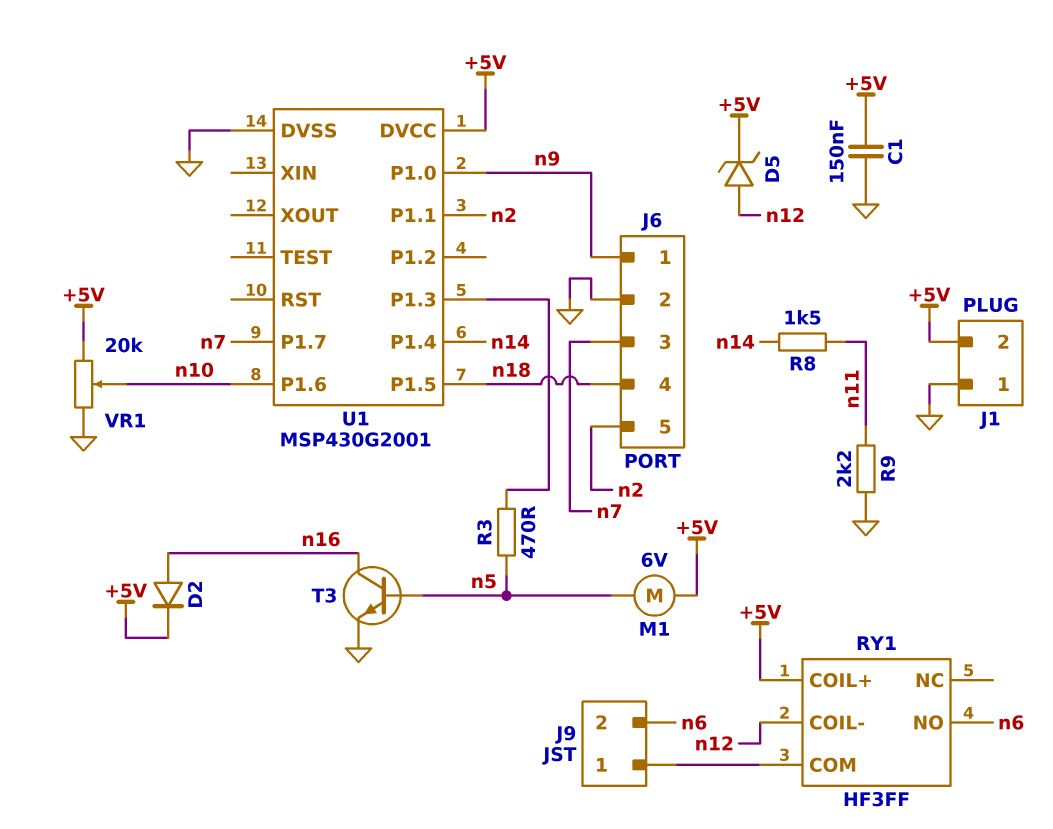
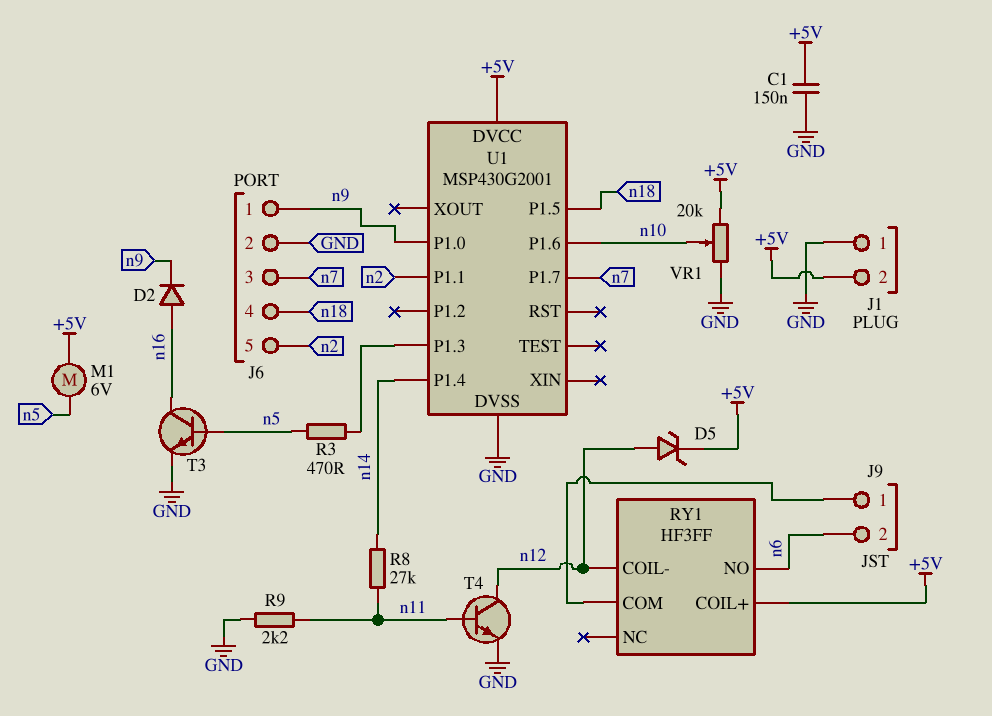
D2: diode (A n16, K +5V) -> diode (A n16, K n9)
R8: 1.5k (n11, n14) -> 27k (n11, n14)
T4: none -> NPN (B n11, C n12, E GND)

